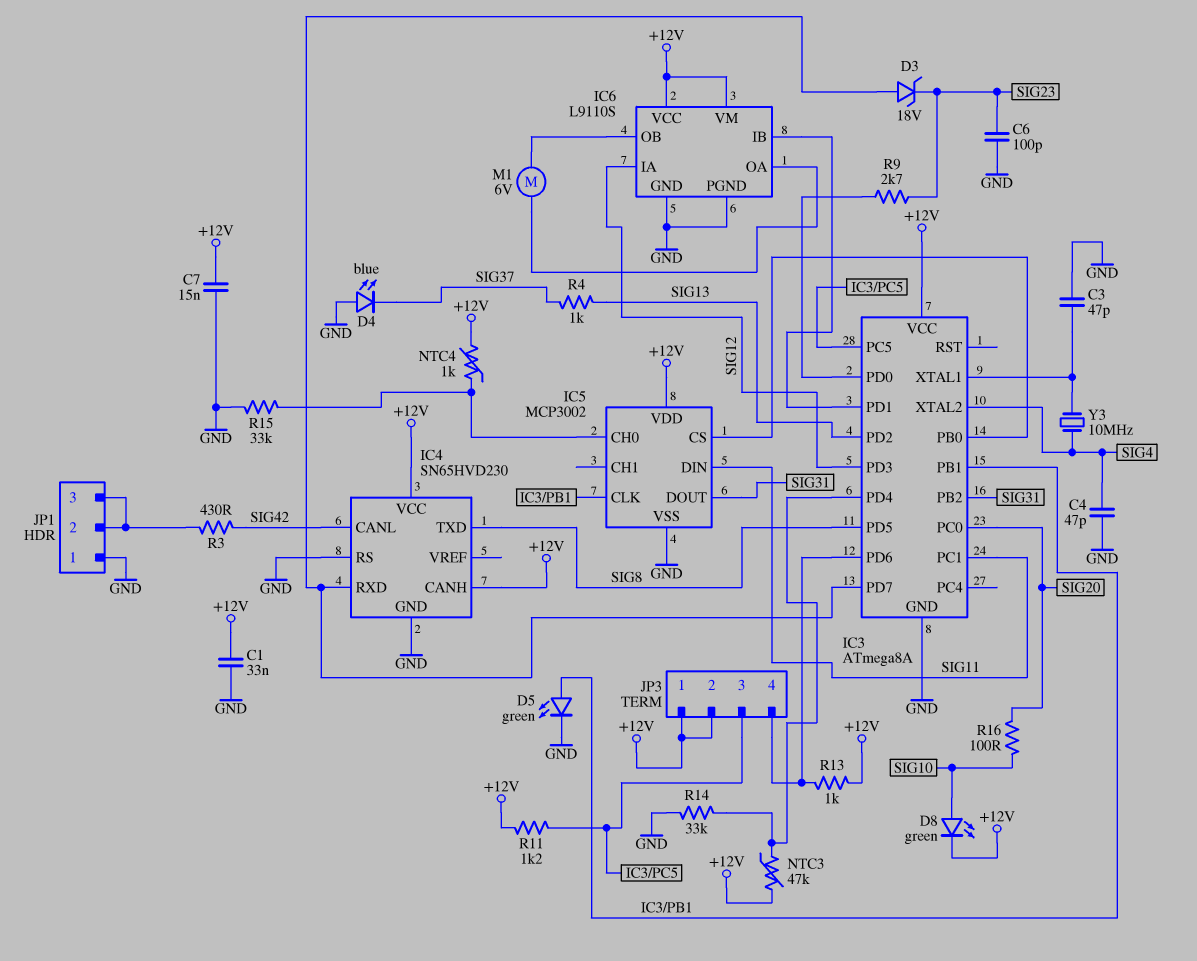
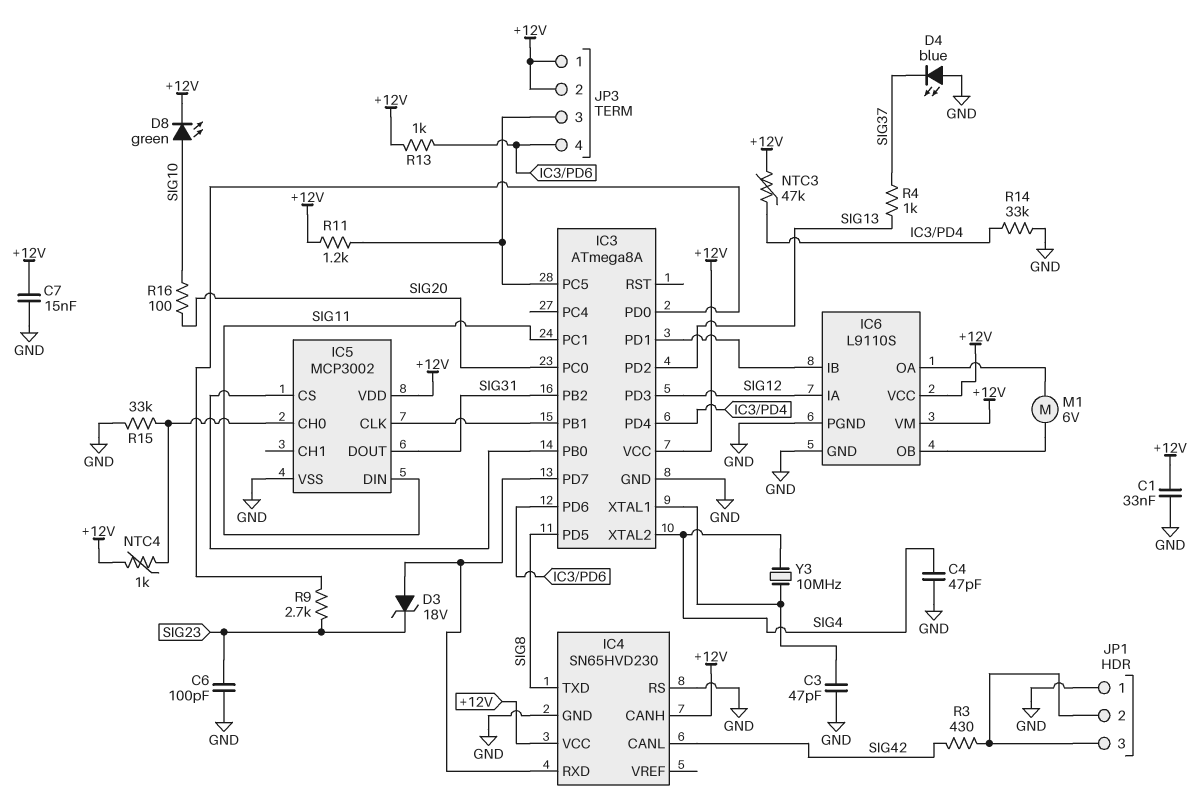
D5: LED green (A IC3/PB1, K GND) -> none

